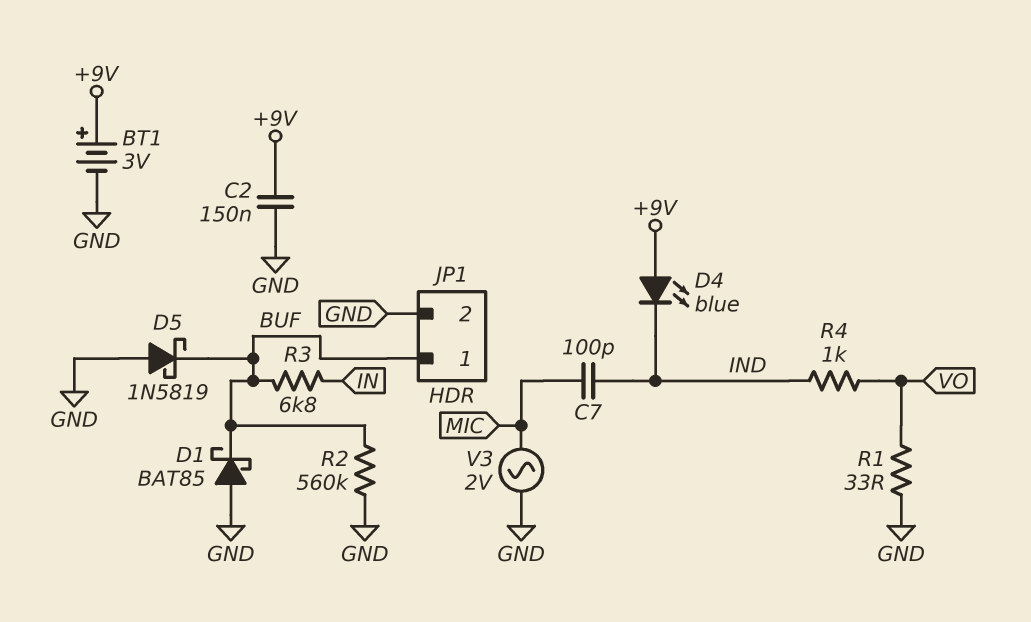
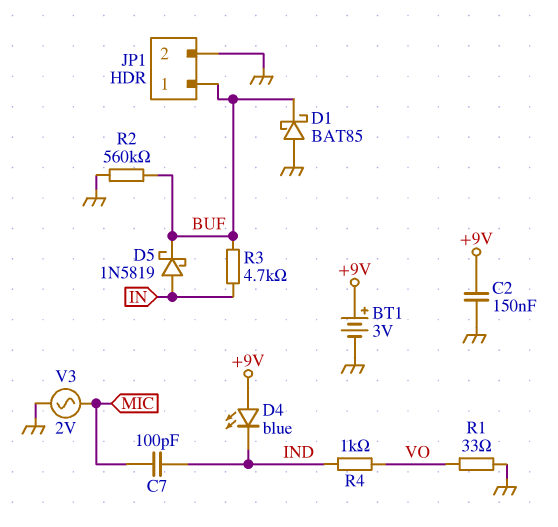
D5: schottky 1N5819 (A GND, K BUF) -> schottky 1N5819 (A IN, K BUF)
R3: 6.8k (BUF, IN) -> 4.7k (BUF, IN)

